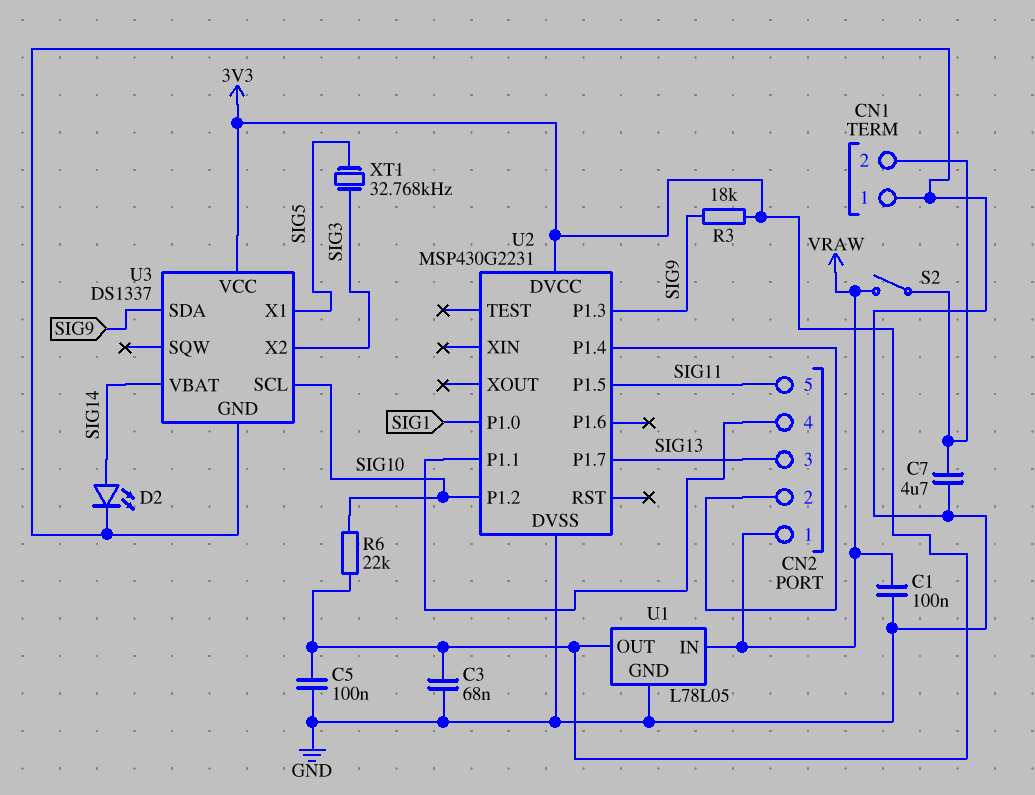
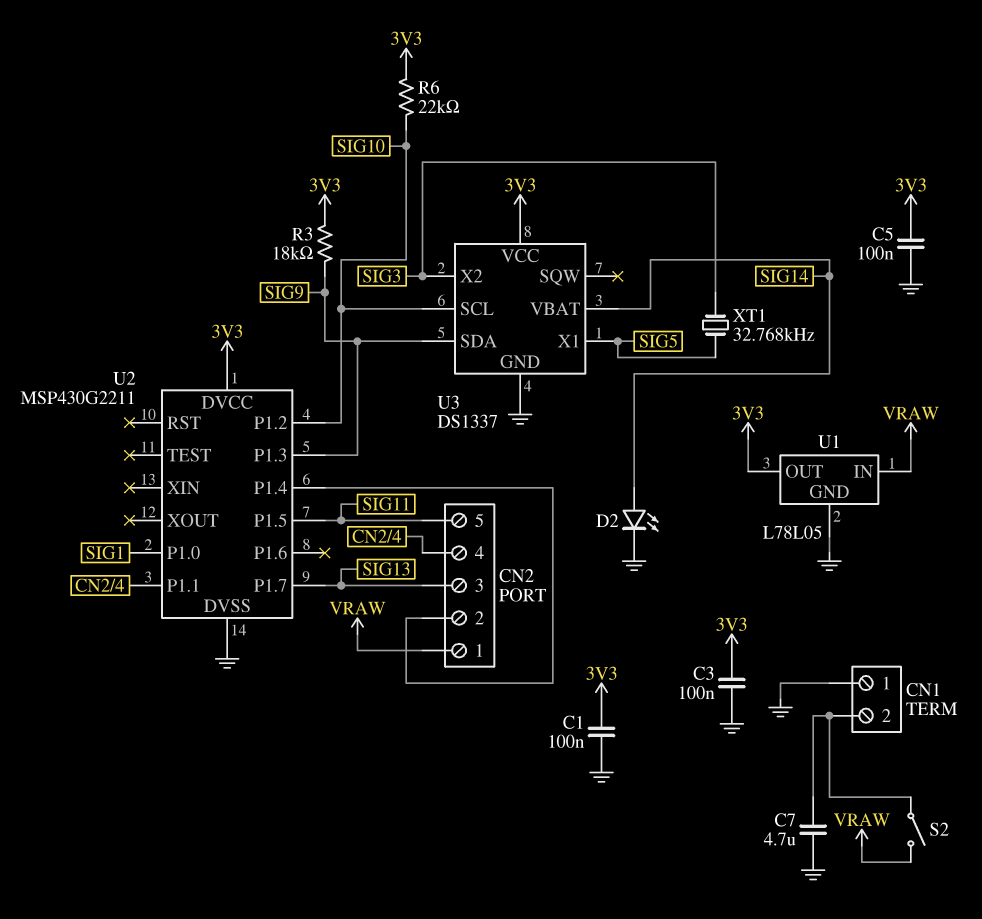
C1: 100nF (GND, VRAW) -> 100nF (3V3, GND)
C3: 68nF (3V3, GND) -> 100nF (3V3, GND)
U2: MSP430G2231 -> MSP430G2211

